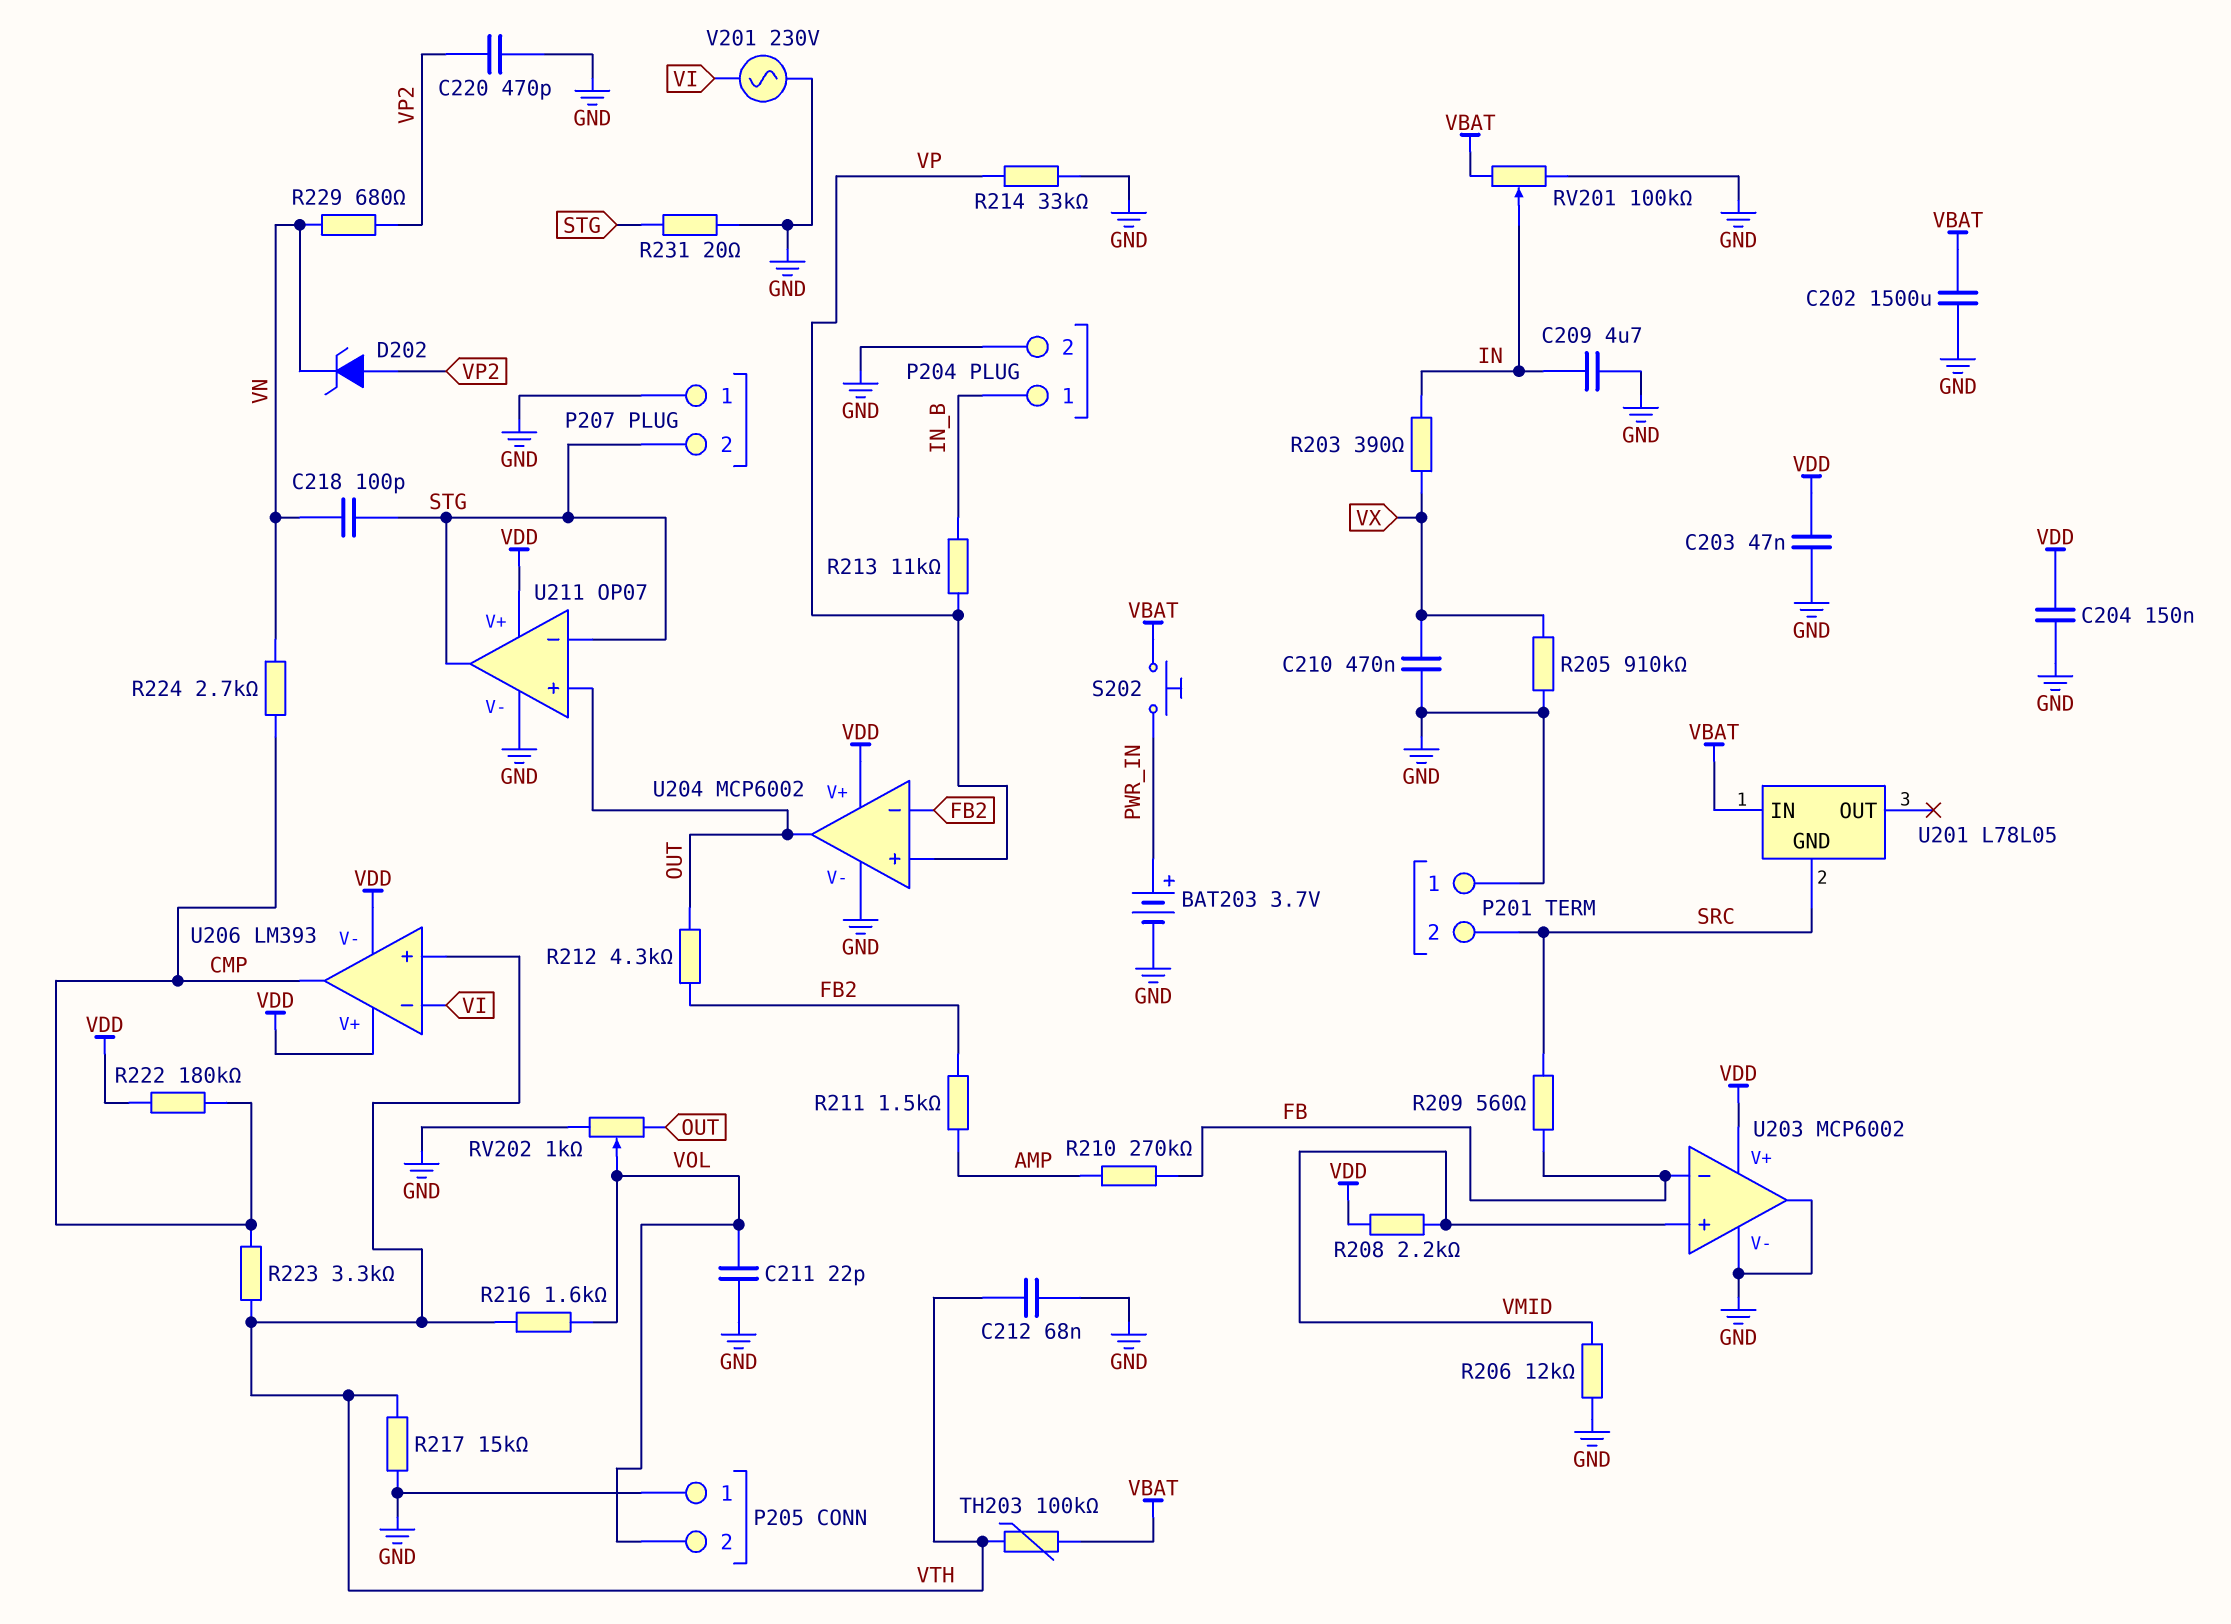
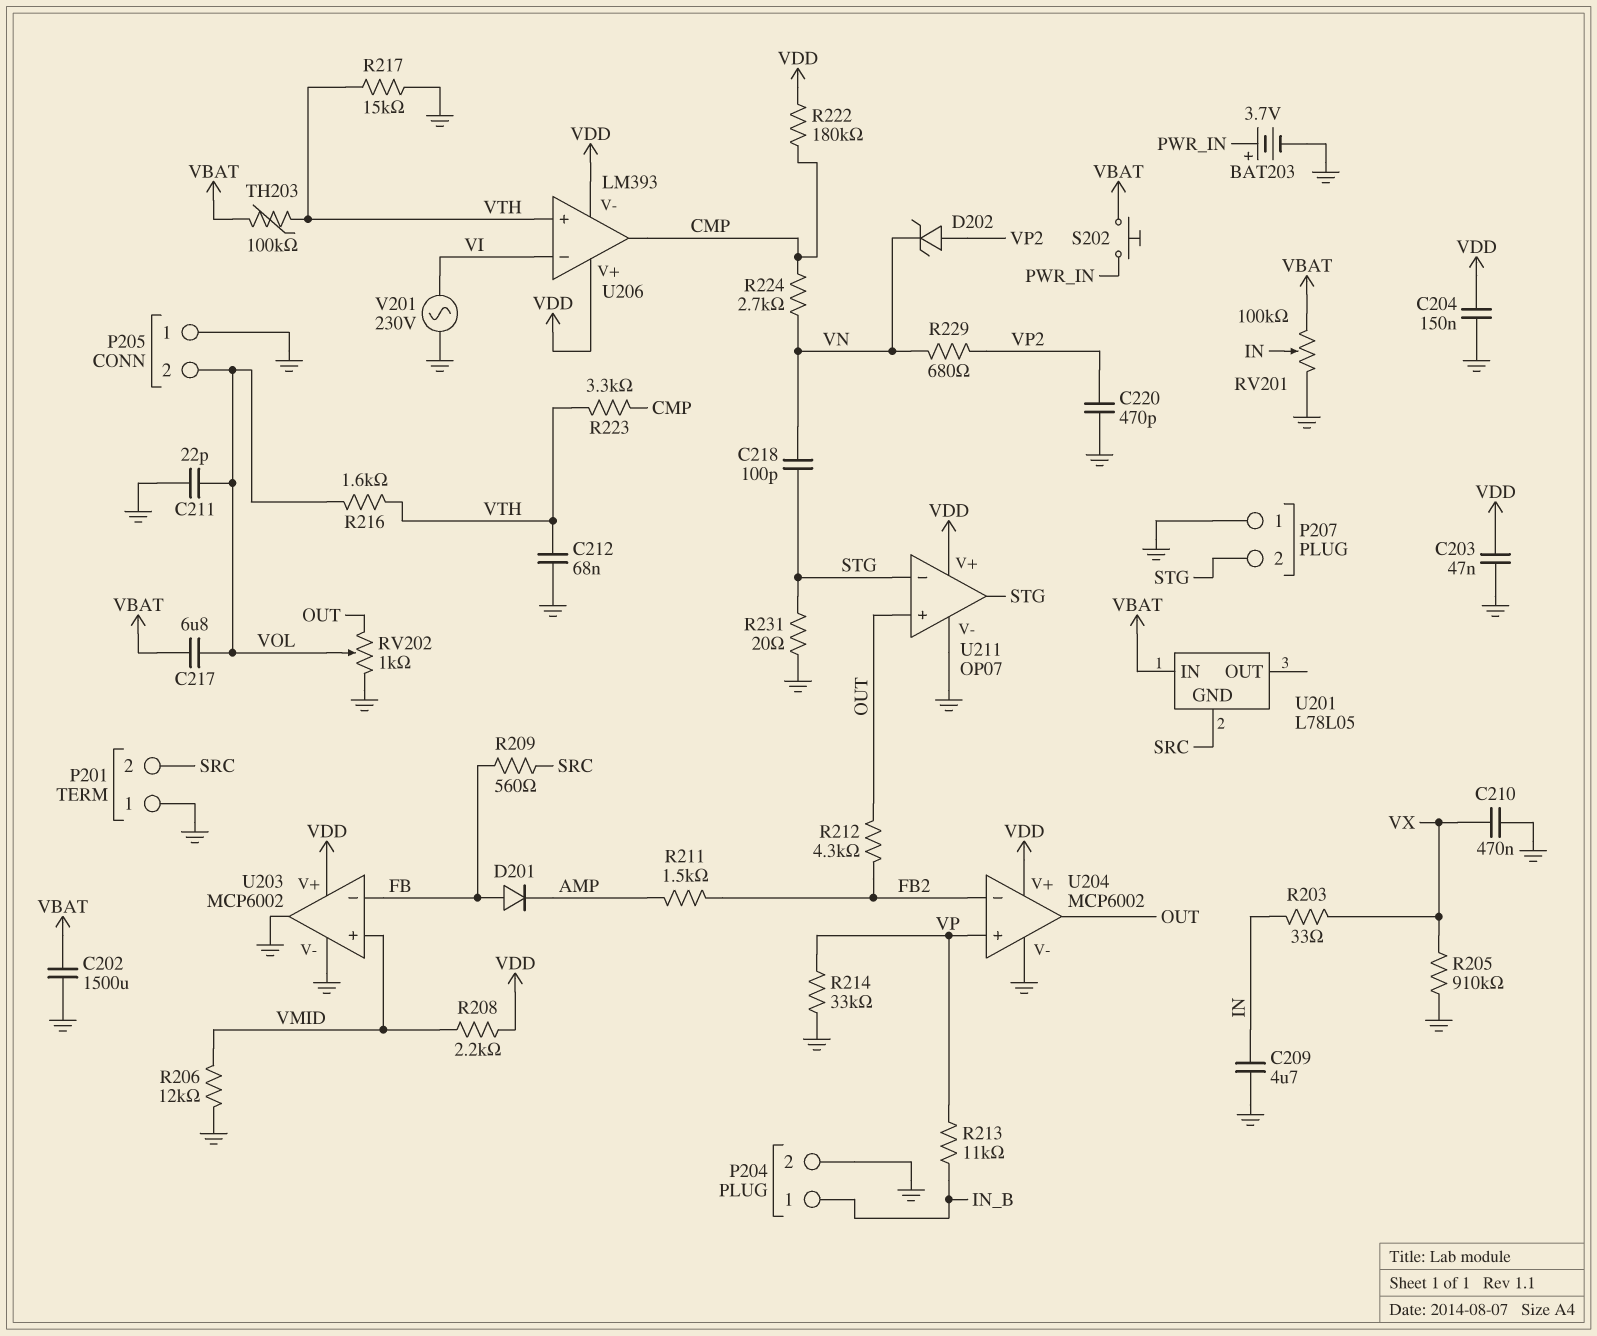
C217: none -> 6.8uF (VBAT, VOL)
D201: none -> diode (A FB, K AMP)
R203: 390 (IN, VX) -> 33 (IN, VX)
R210: 270k (AMP, FB) -> none

